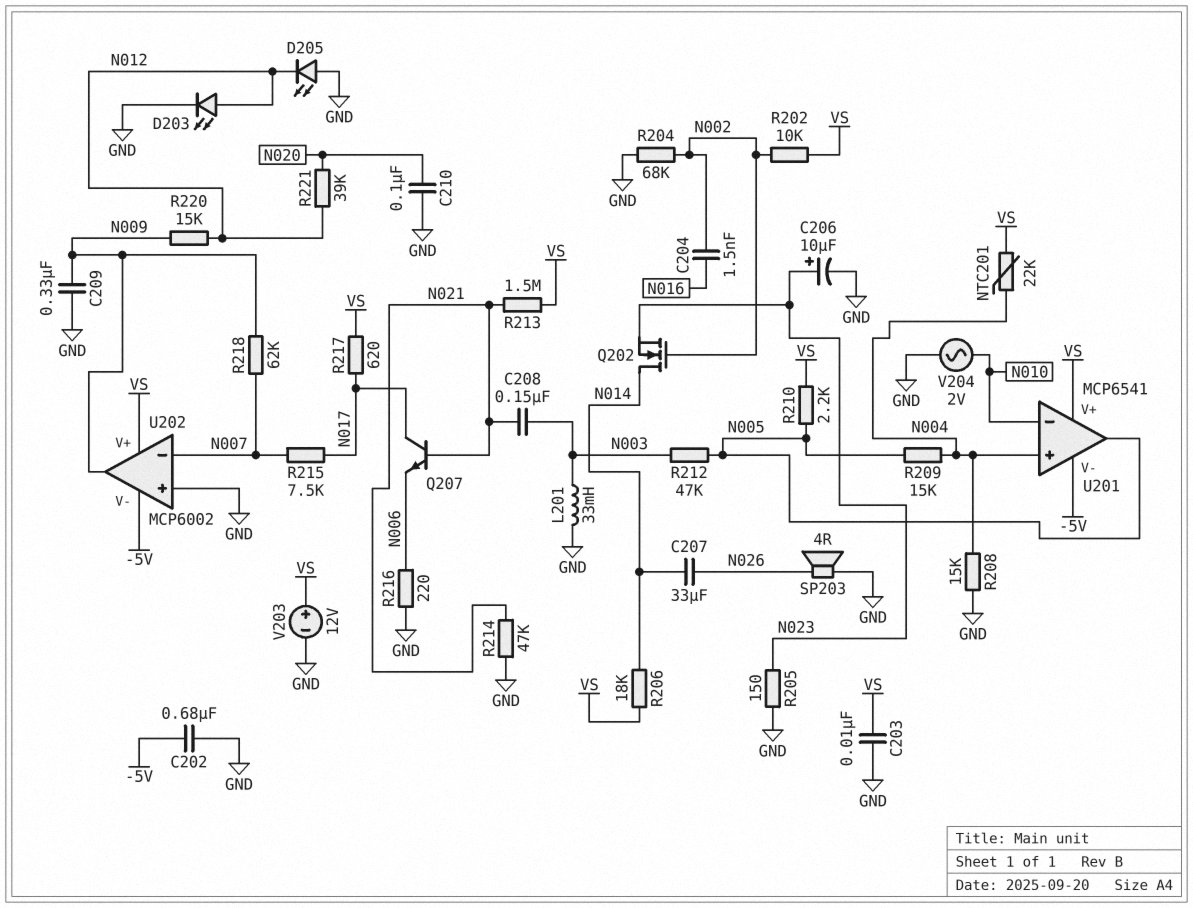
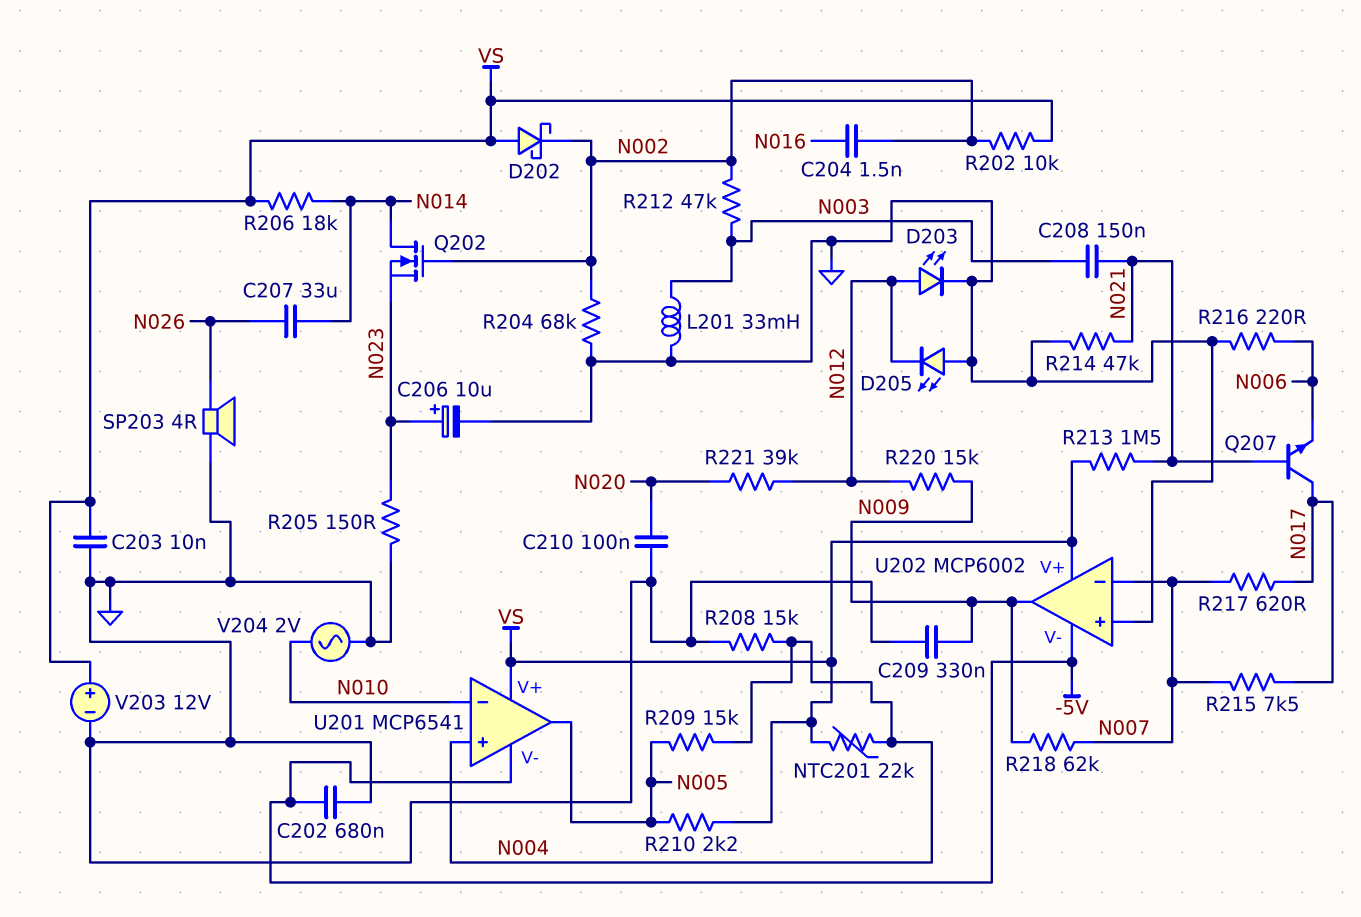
D202: none -> schottky (A VS, K N002)
R212: 47k (N003, N005) -> 47k (N002, N003)
R217: 620 (N017, VS) -> 620 (N007, N017)

